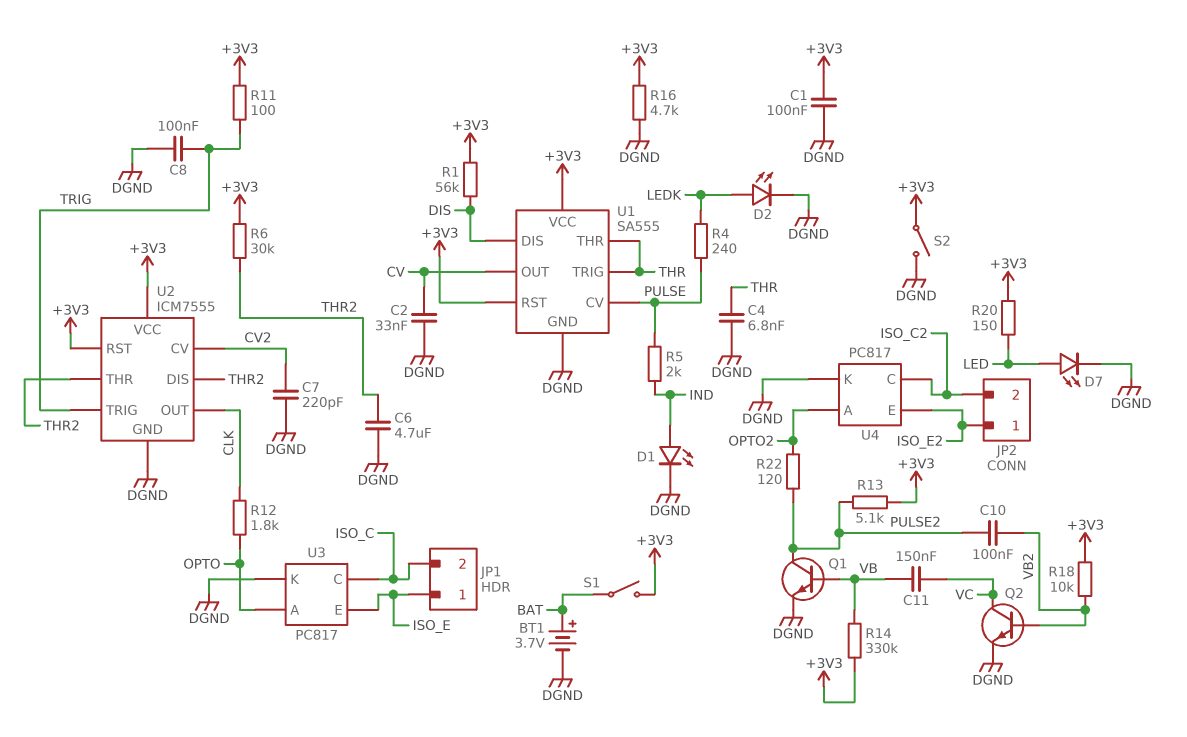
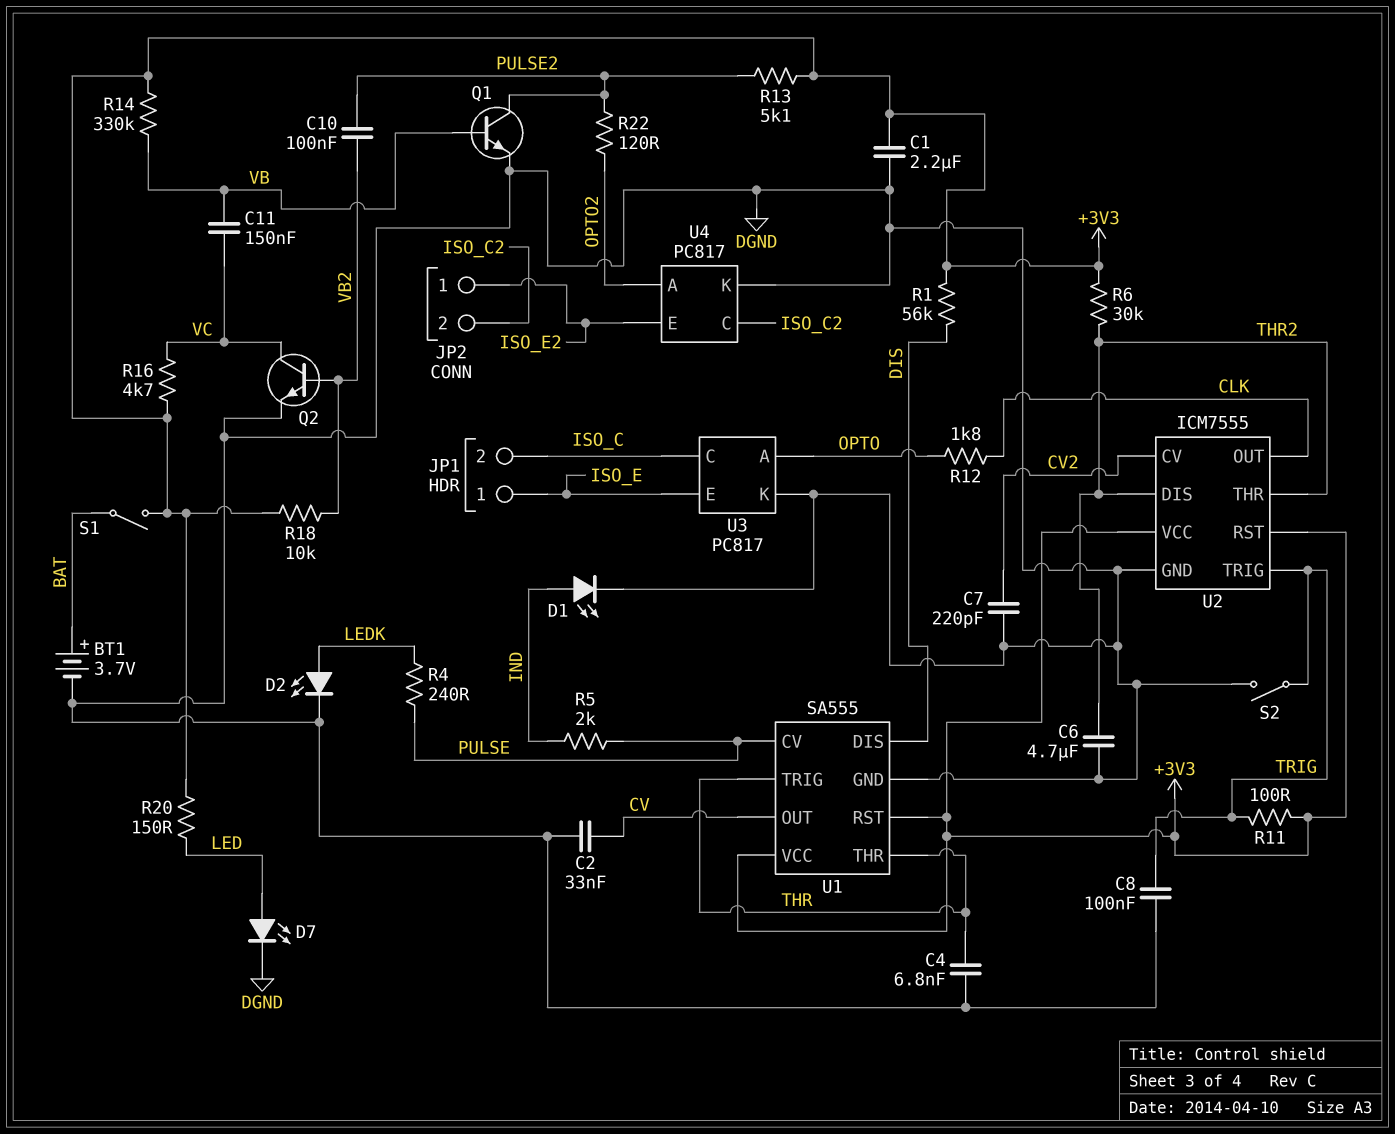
C1: 100nF (+3V3, DGND) -> 2.2uF (+3V3, DGND)
R16: 4.7k (+3V3, DGND) -> 4.7k (+3V3, VC)
S2: switch (+3V3, DGND) -> switch (DGND, TRIG)

